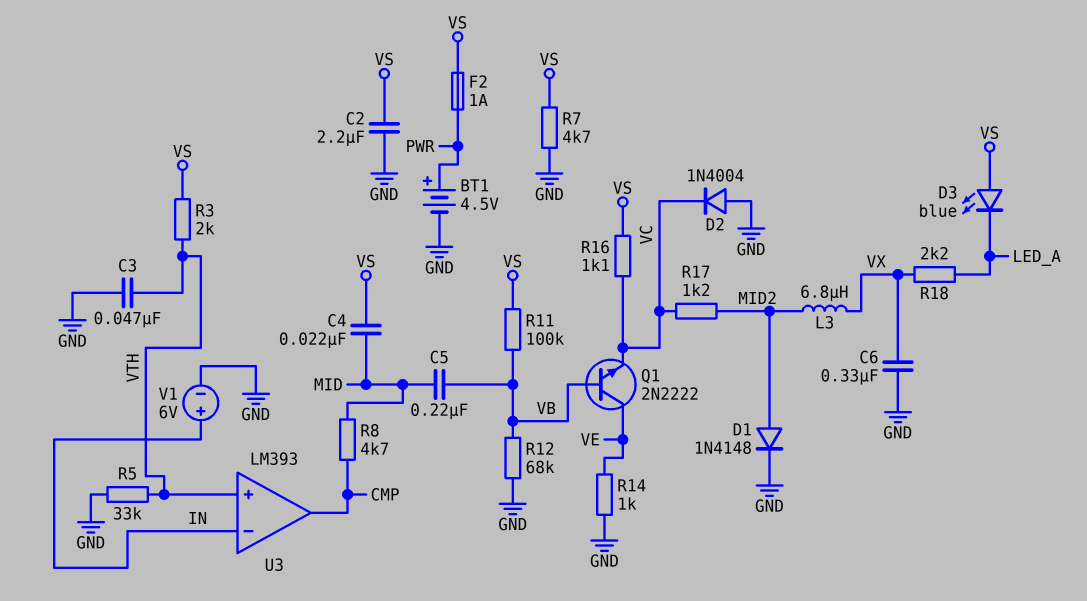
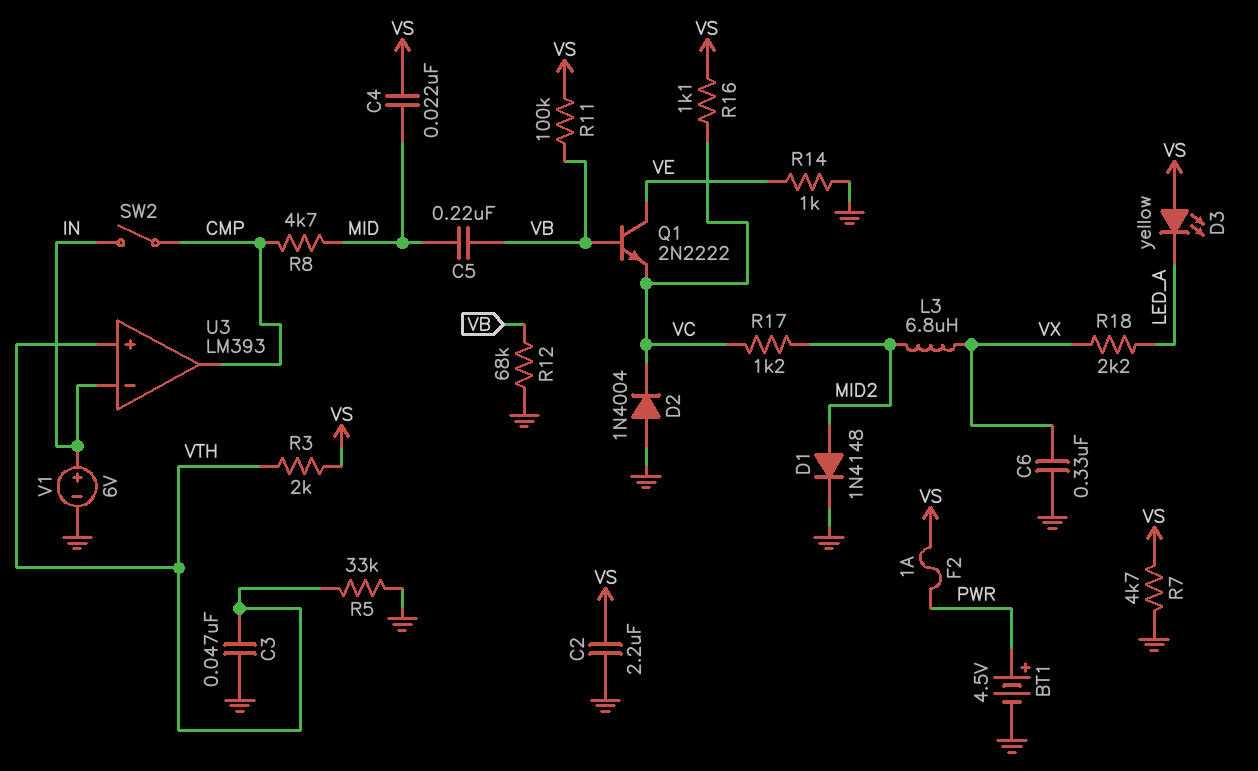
D3: LED blue (A VS, K LED_A) -> LED yellow (A VS, K LED_A)
SW2: none -> switch (CMP, IN)

